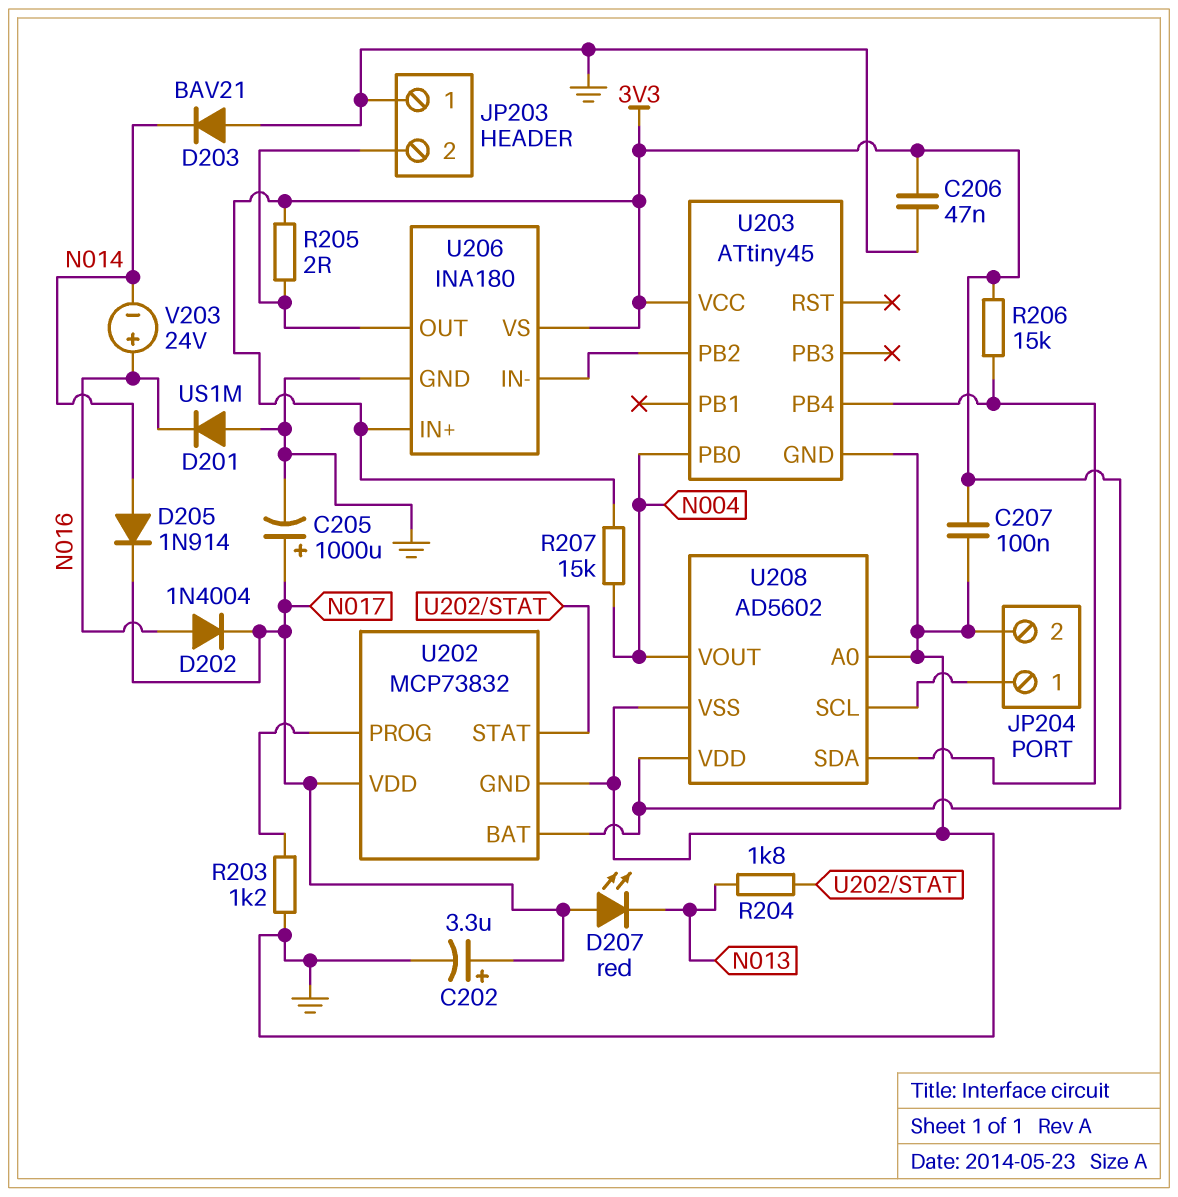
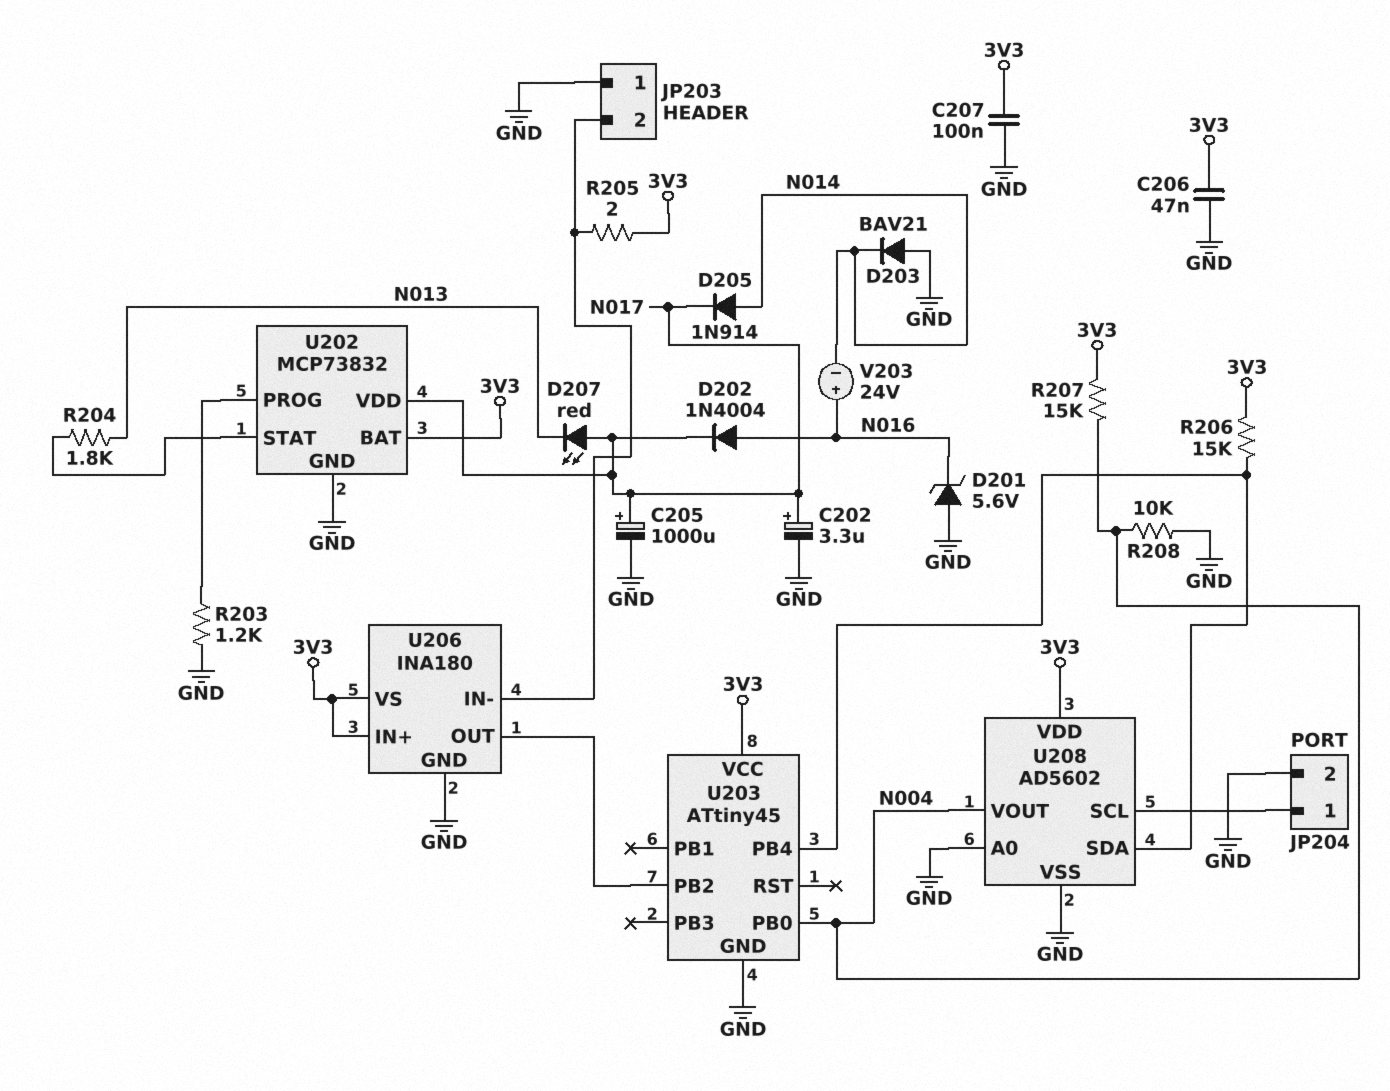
D201: diode US1M (A GND, K N016) -> zener 5.6V (A GND, K N016)
R208: none -> 10k (GND, N004)
U206 pin IN-: U203/PB2 -> JP203/2
U206 pin OUT: JP203/2 -> U203/PB2

